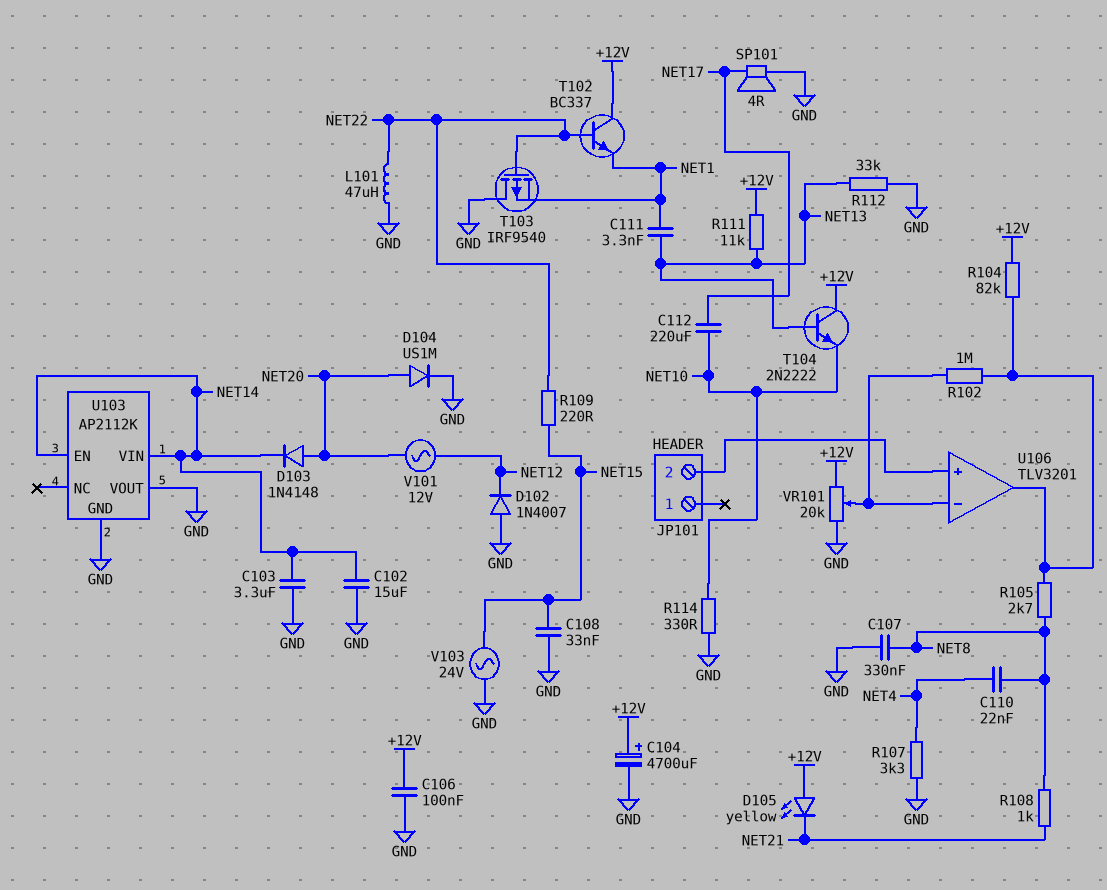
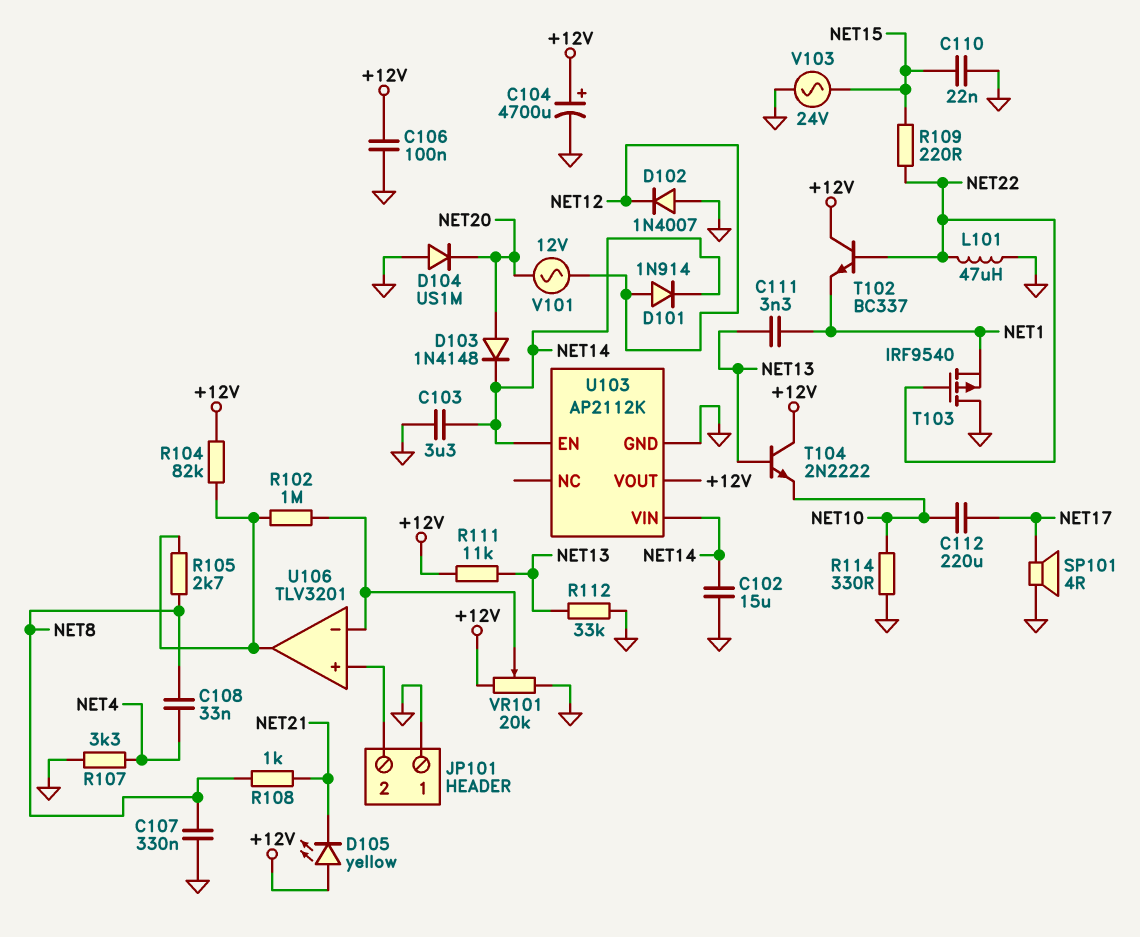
C108: 33nF (GND, NET15) -> 33nF (NET4, NET8)
C110: 22nF (NET4, NET8) -> 22nF (GND, NET15)
D101: none -> diode 1N914 (A NET12, K NET14)
D104: diode US1M (A NET20, K GND) -> diode US1M (A GND, K NET20)
JP101 pin 1: none -> GND
U103 pin VOUT: GND -> +12V

